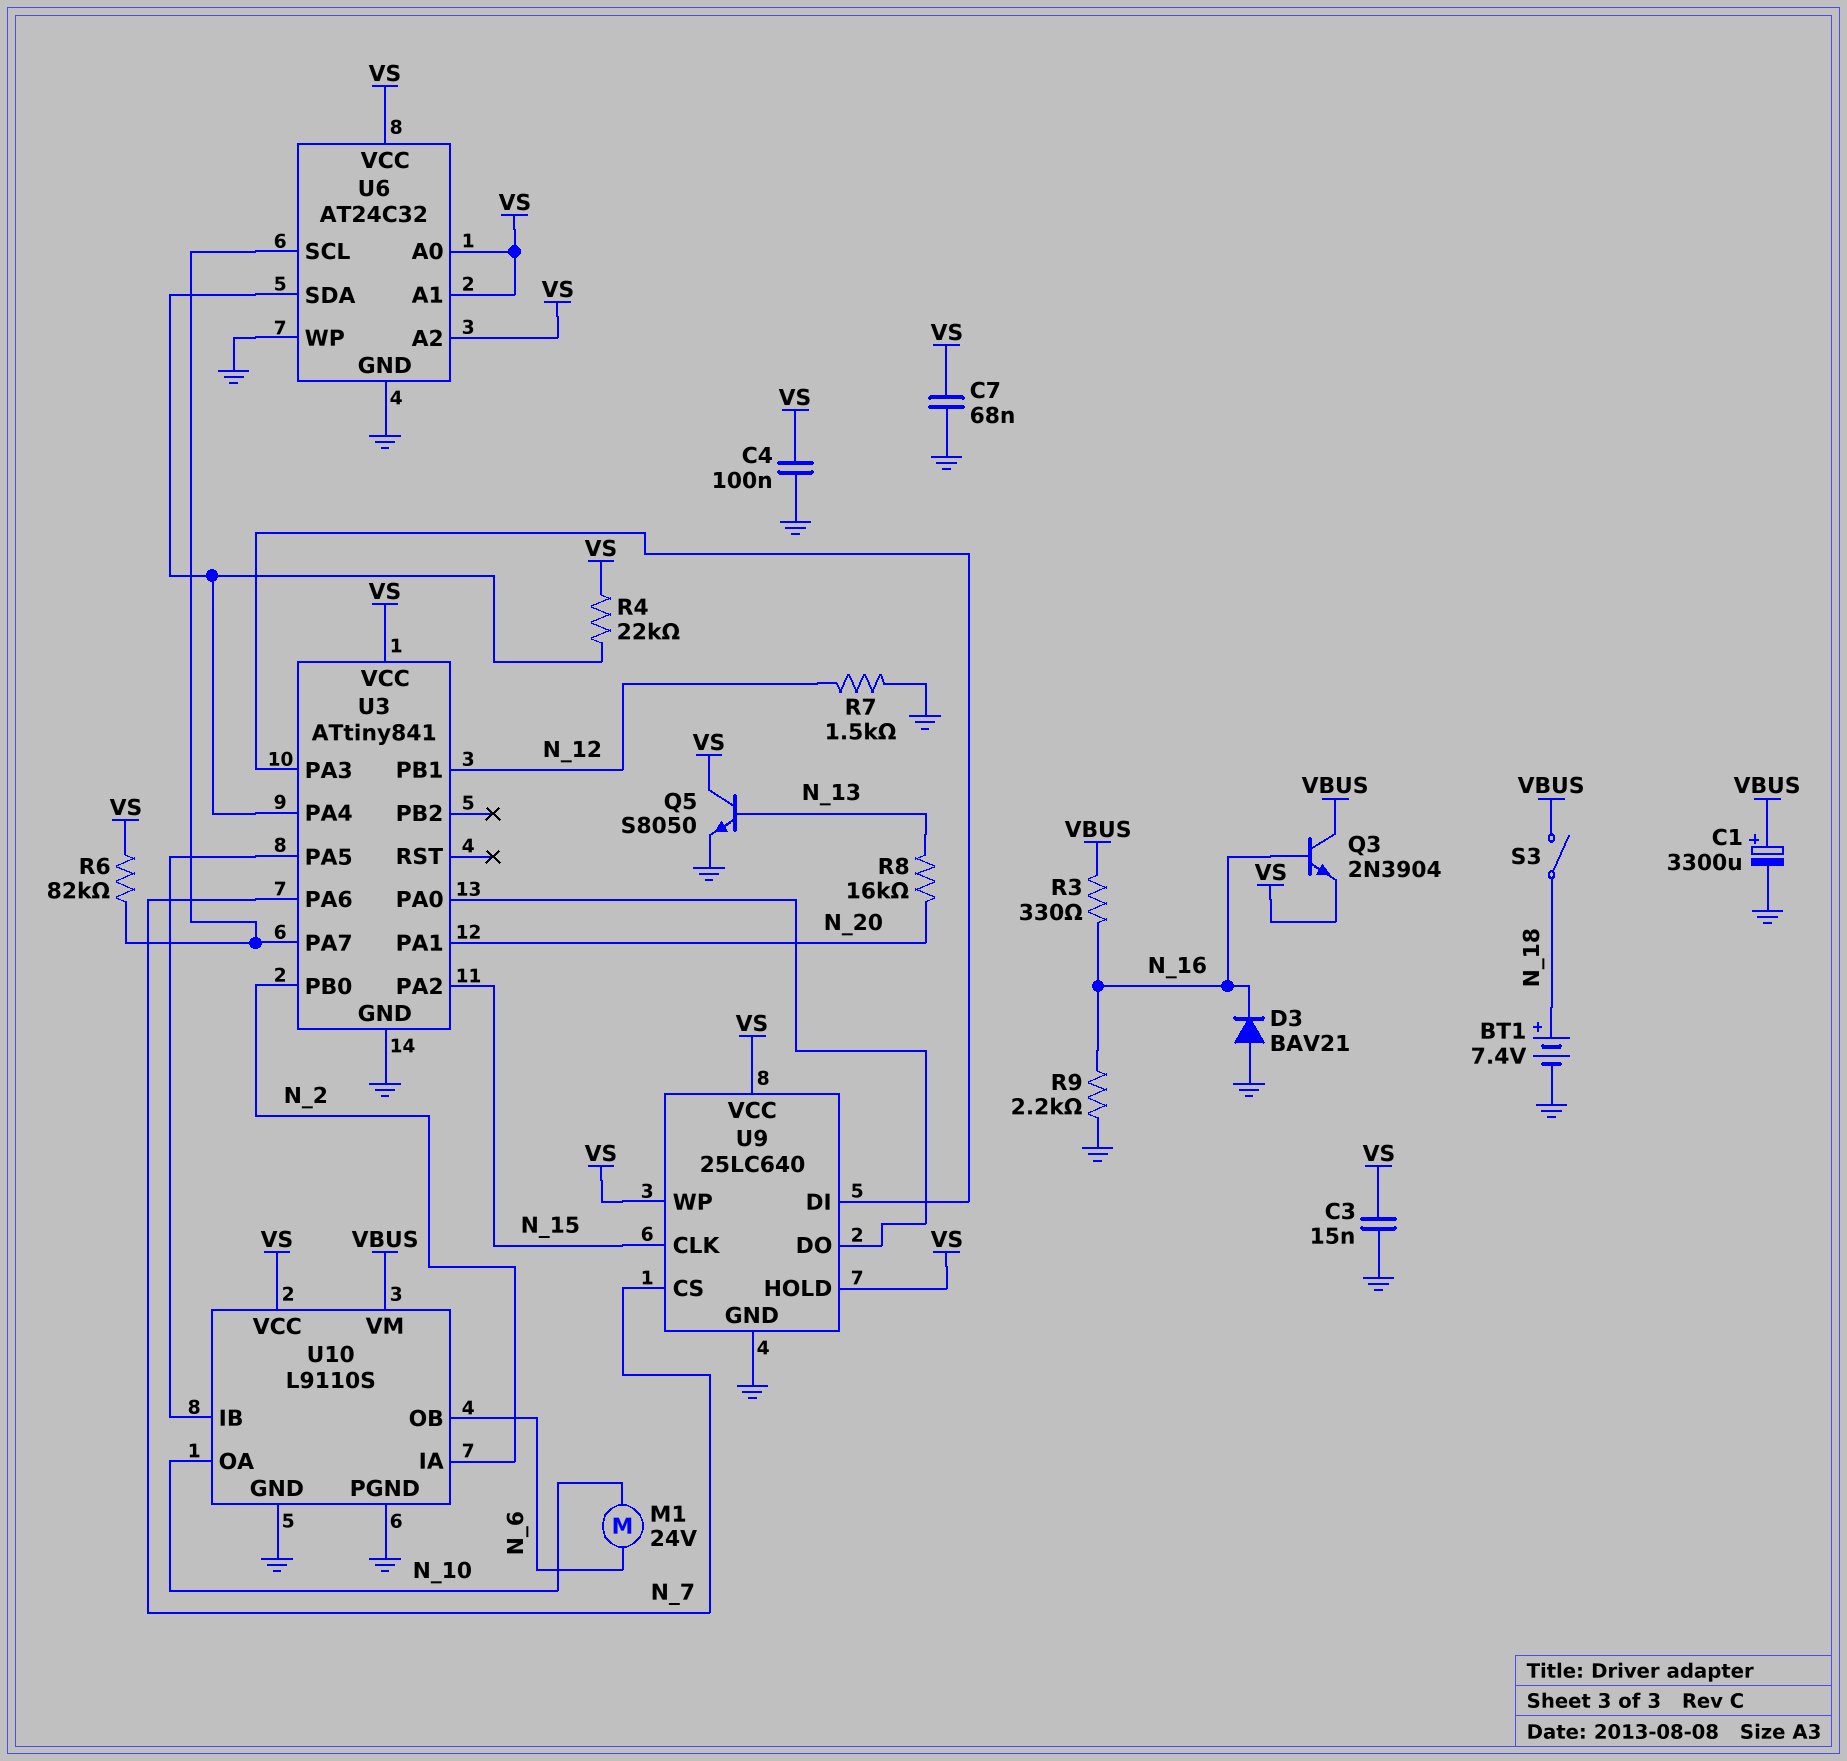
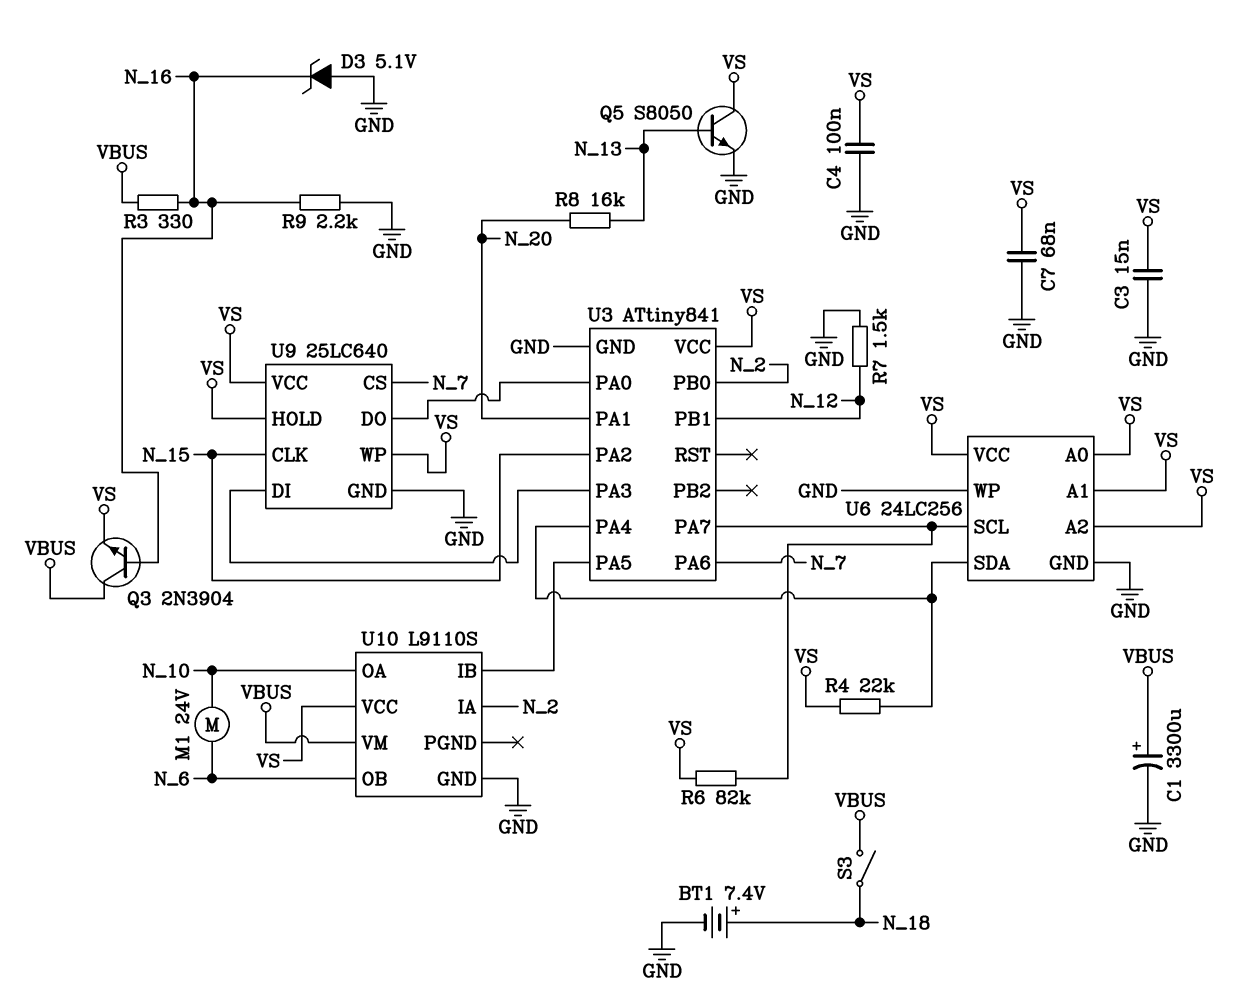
D3: diode BAV21 (A GND, K N_16) -> zener 5.1V (A GND, K N_16)
U6: AT24C32 -> 24LC256
U10 pin PGND: GND -> none

